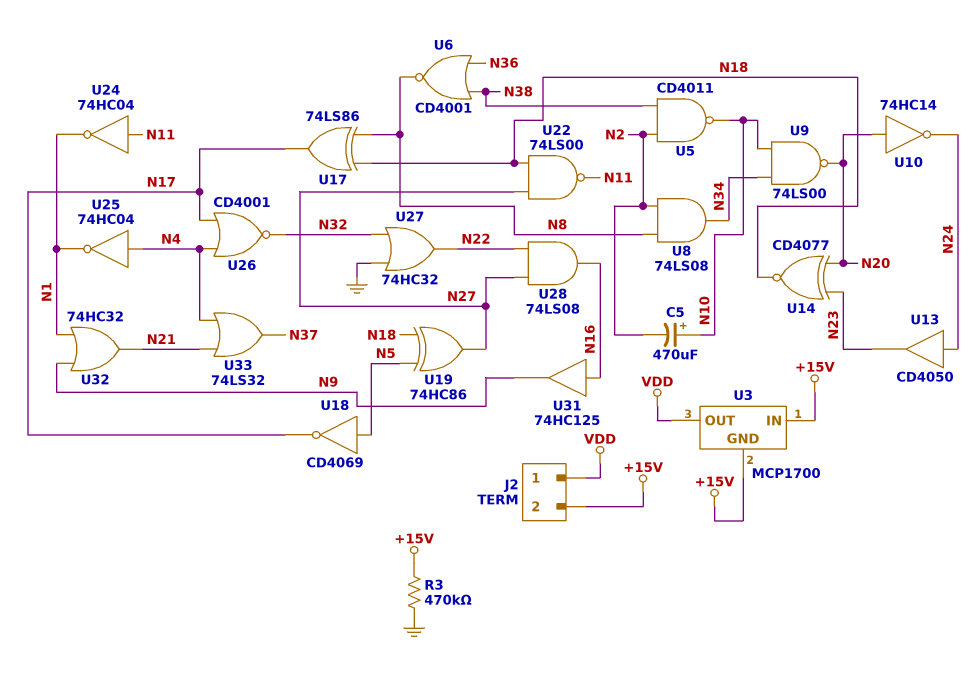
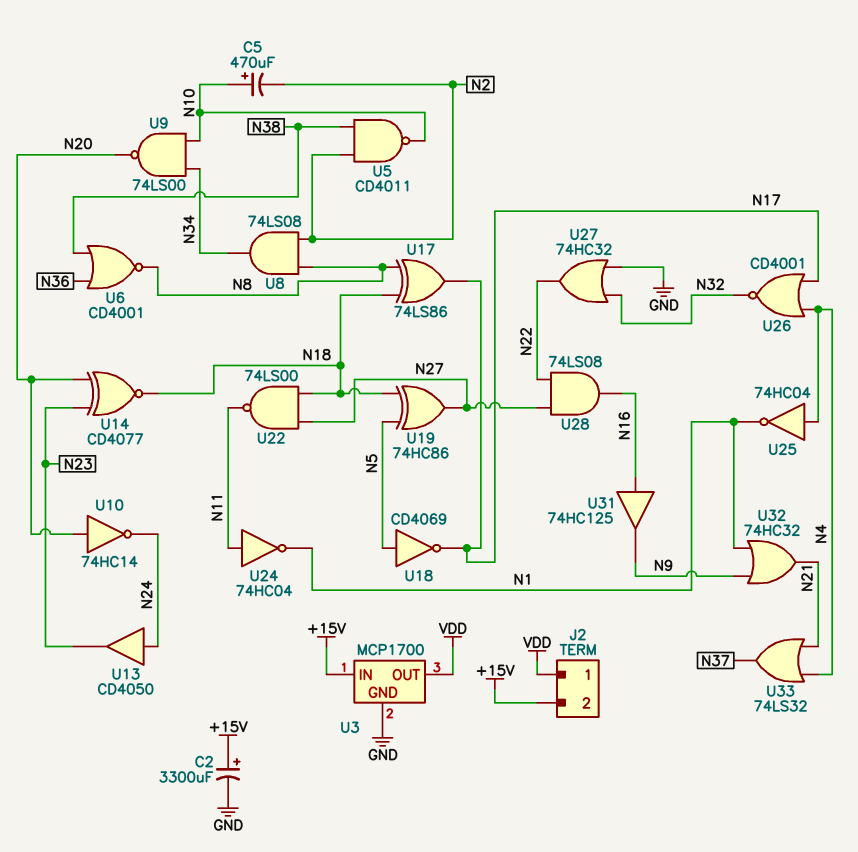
C2: none -> 3300uF (plus +15V, minus GND)
R3: 470k (+15V, GND) -> none
U3 pin GND: +15V -> GND

